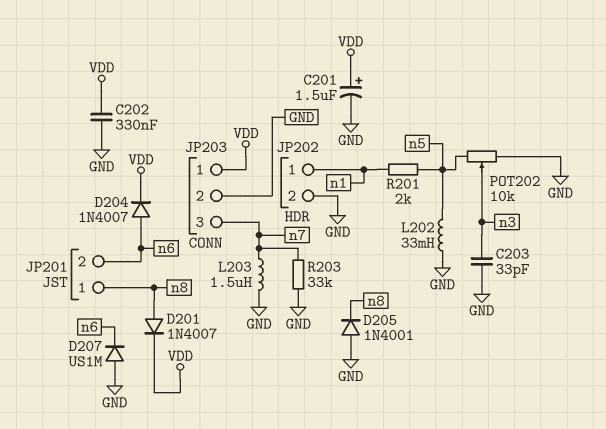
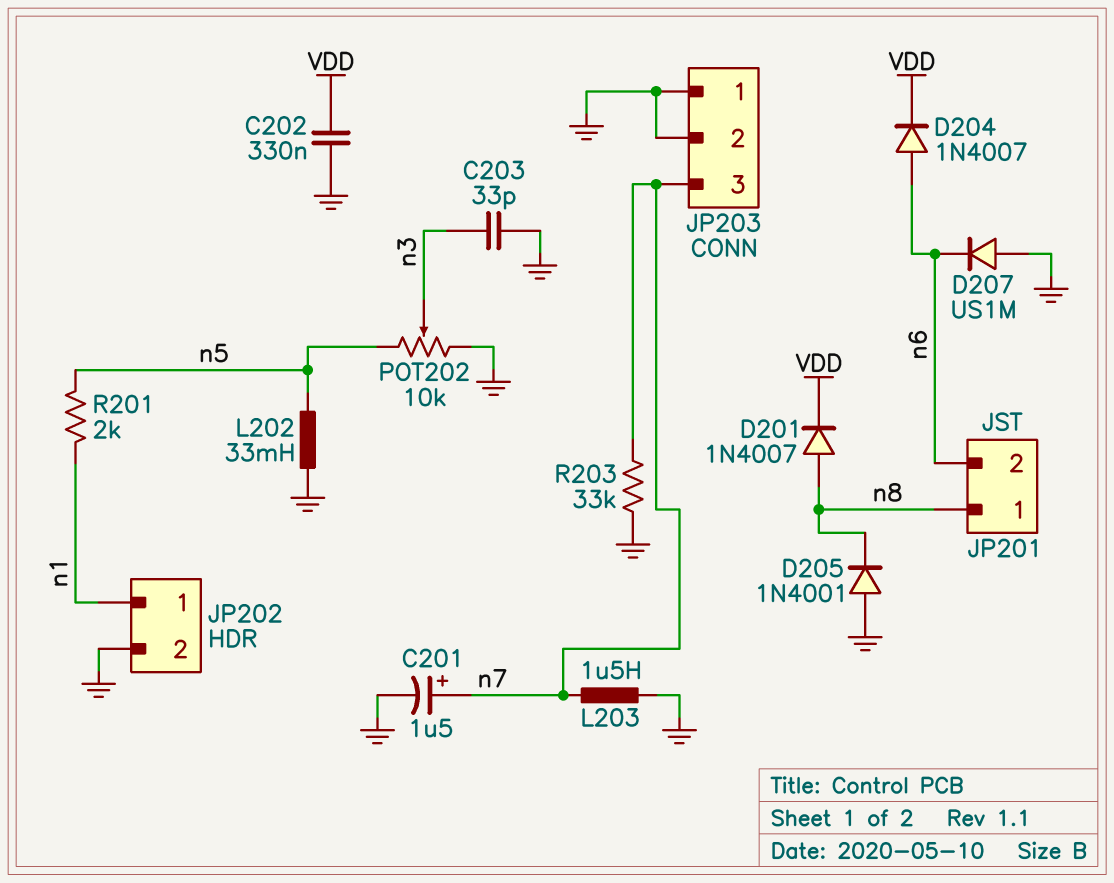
C201: 1.5uF (plus VDD, minus GND) -> 1.5uF (plus n7, minus GND)
JP203 pin 1: VDD -> GND

